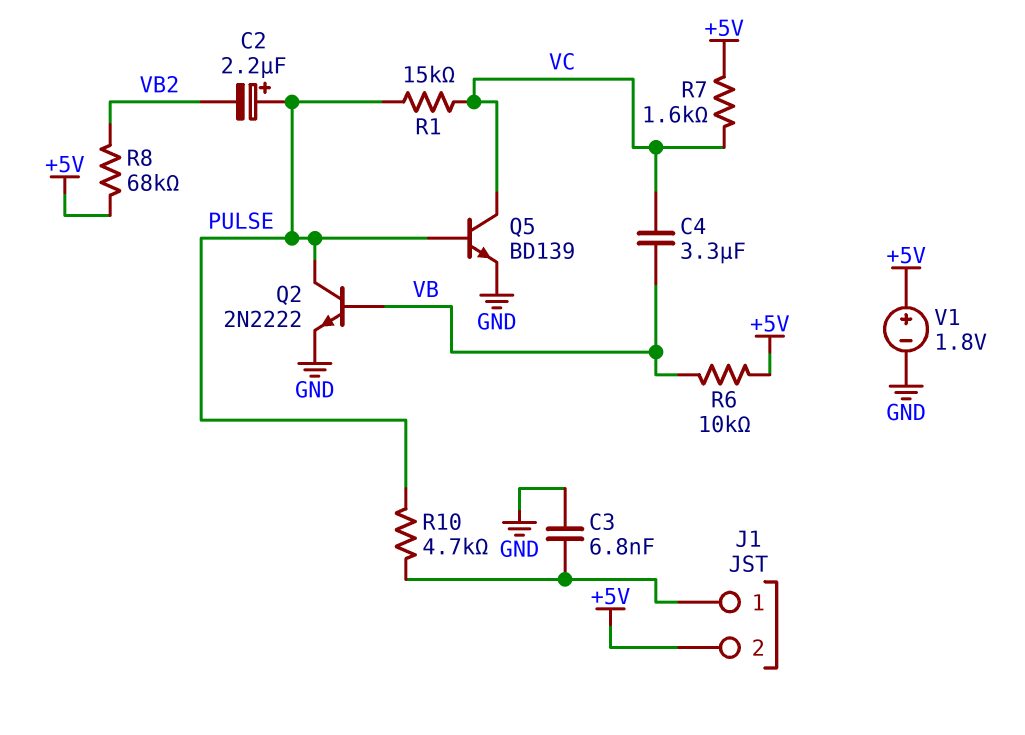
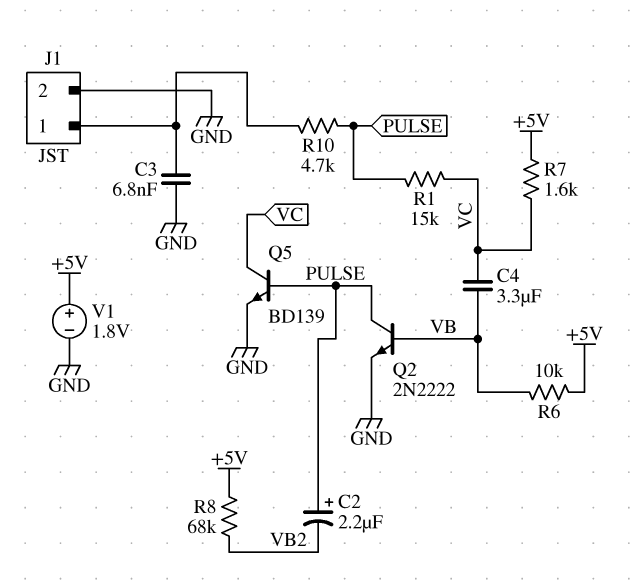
J1 pin 2: +5V -> GND

